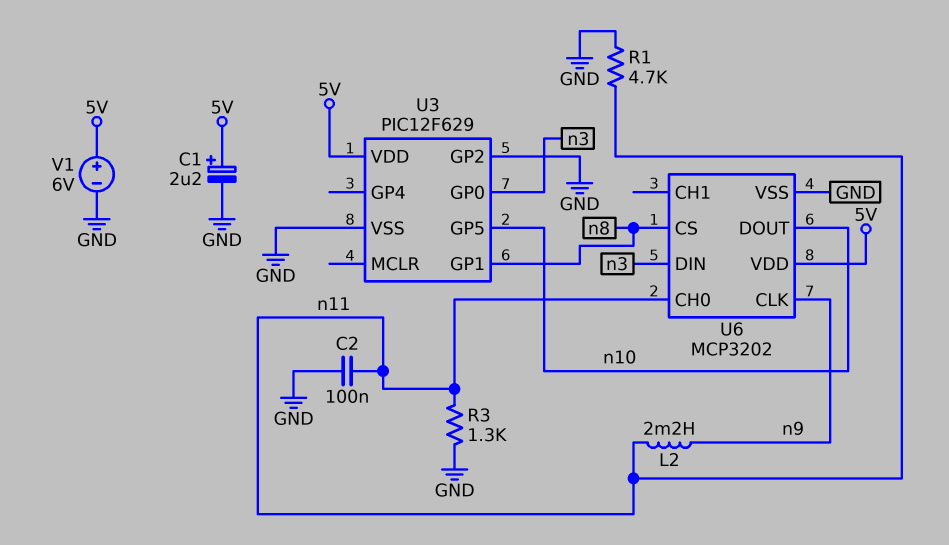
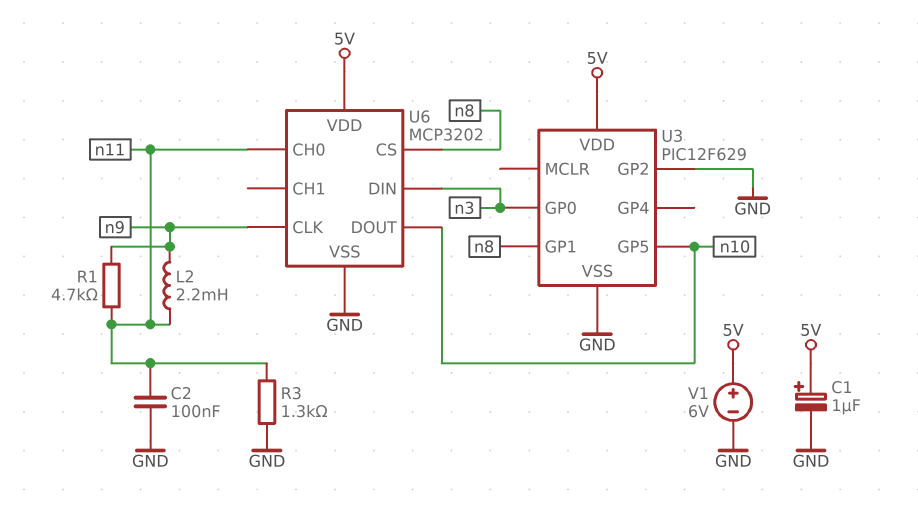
C1: 2.2uF (plus 5V, minus GND) -> 1uF (plus 5V, minus GND)
R1: 4.7k (GND, n11) -> 4.7k (n9, n11)

